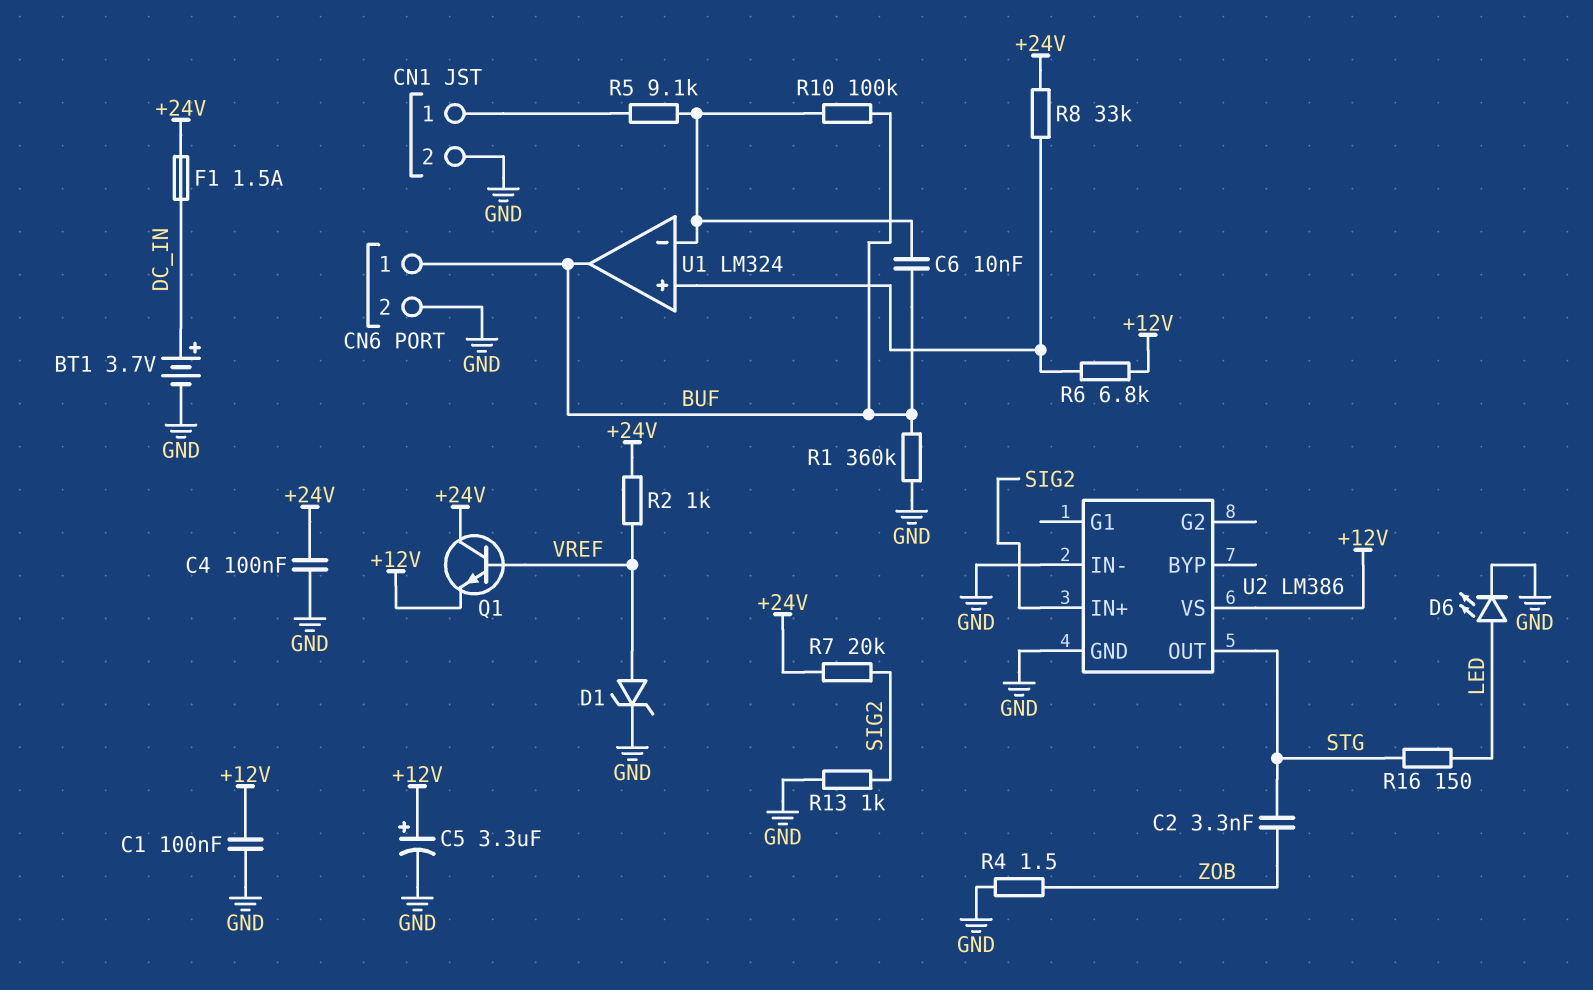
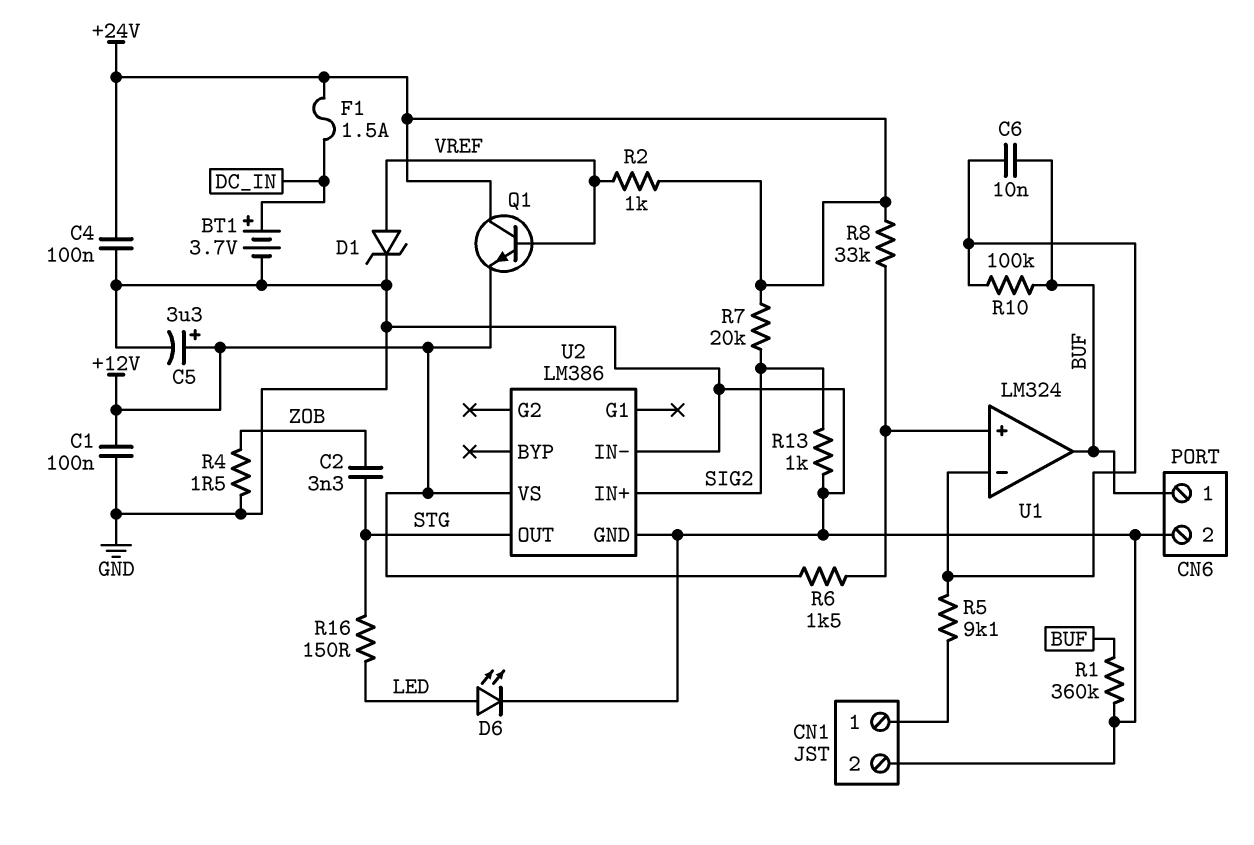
R6: 6.8k (+12V, U1/in+) -> 1.5k (+12V, U1/in+)

